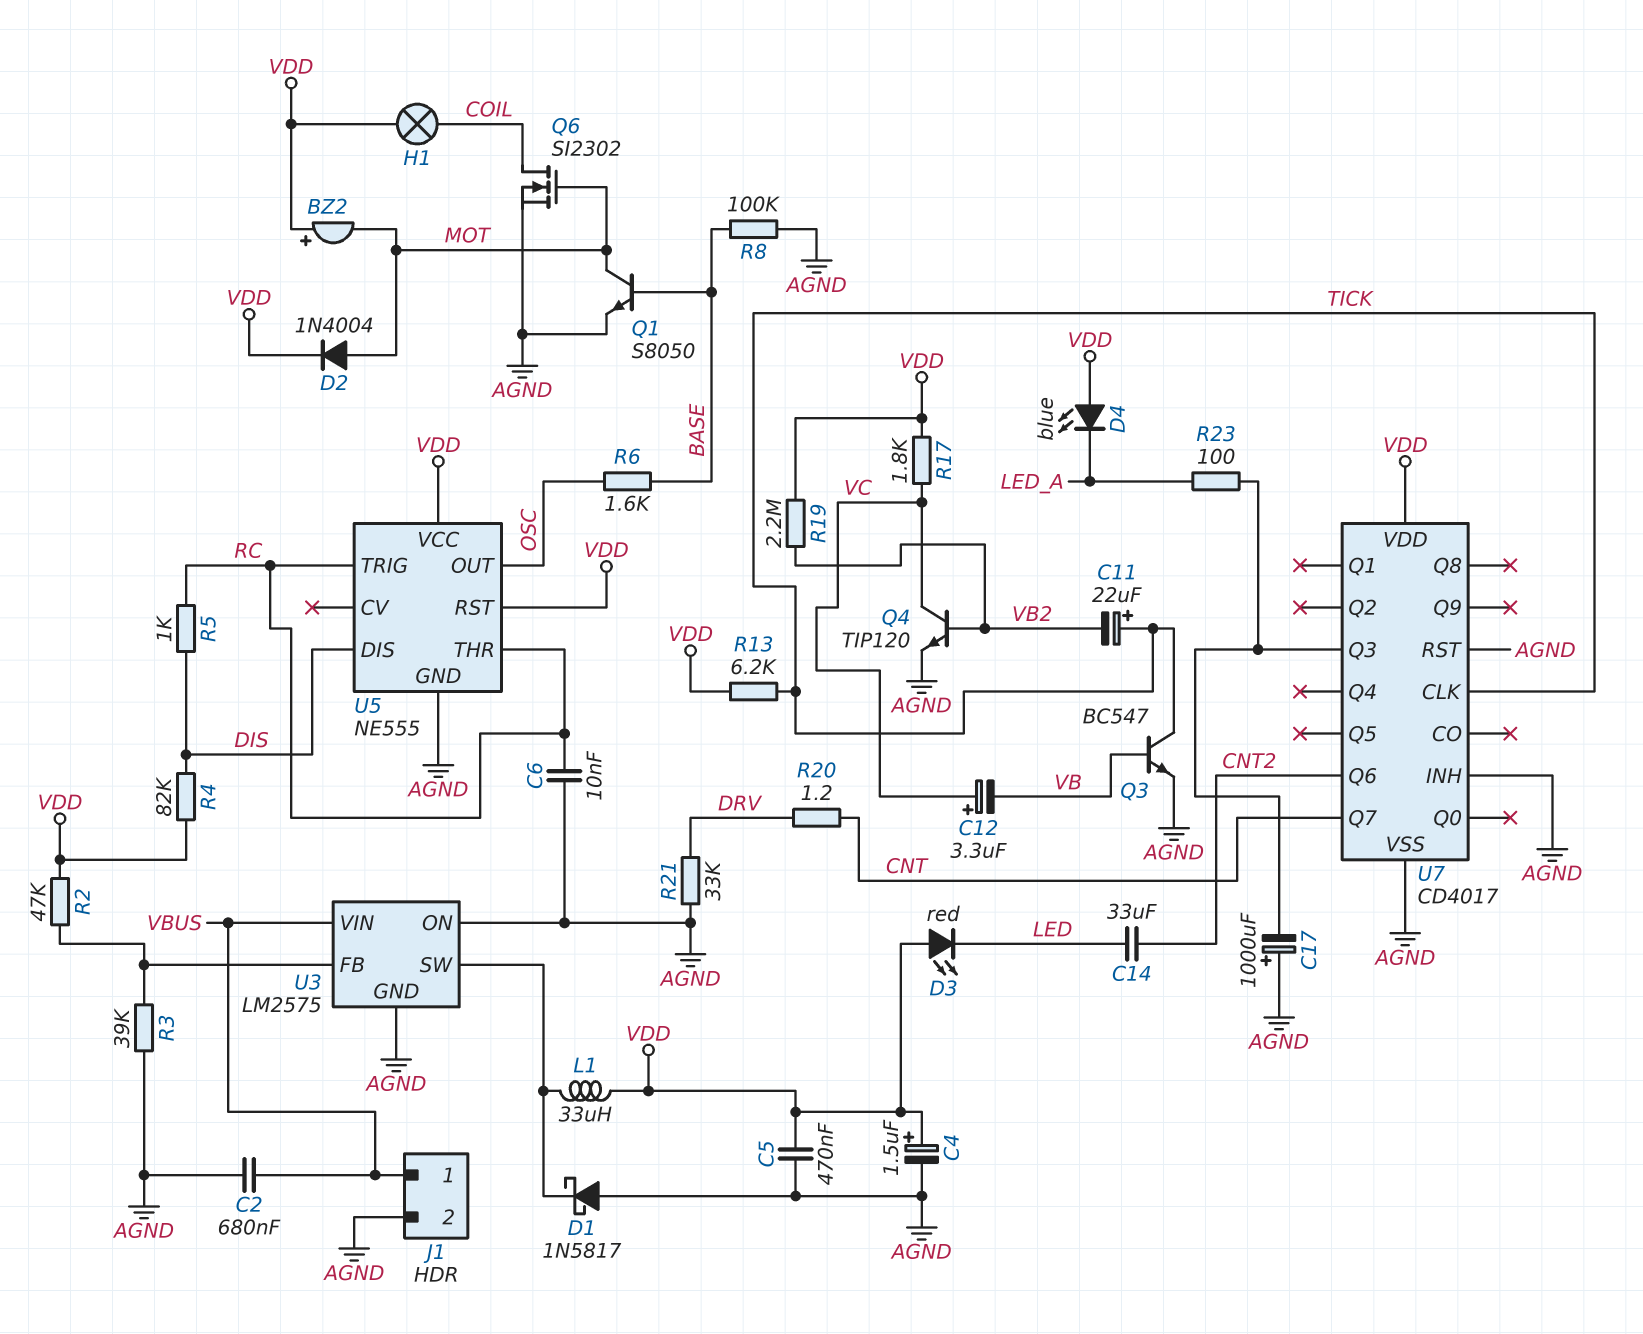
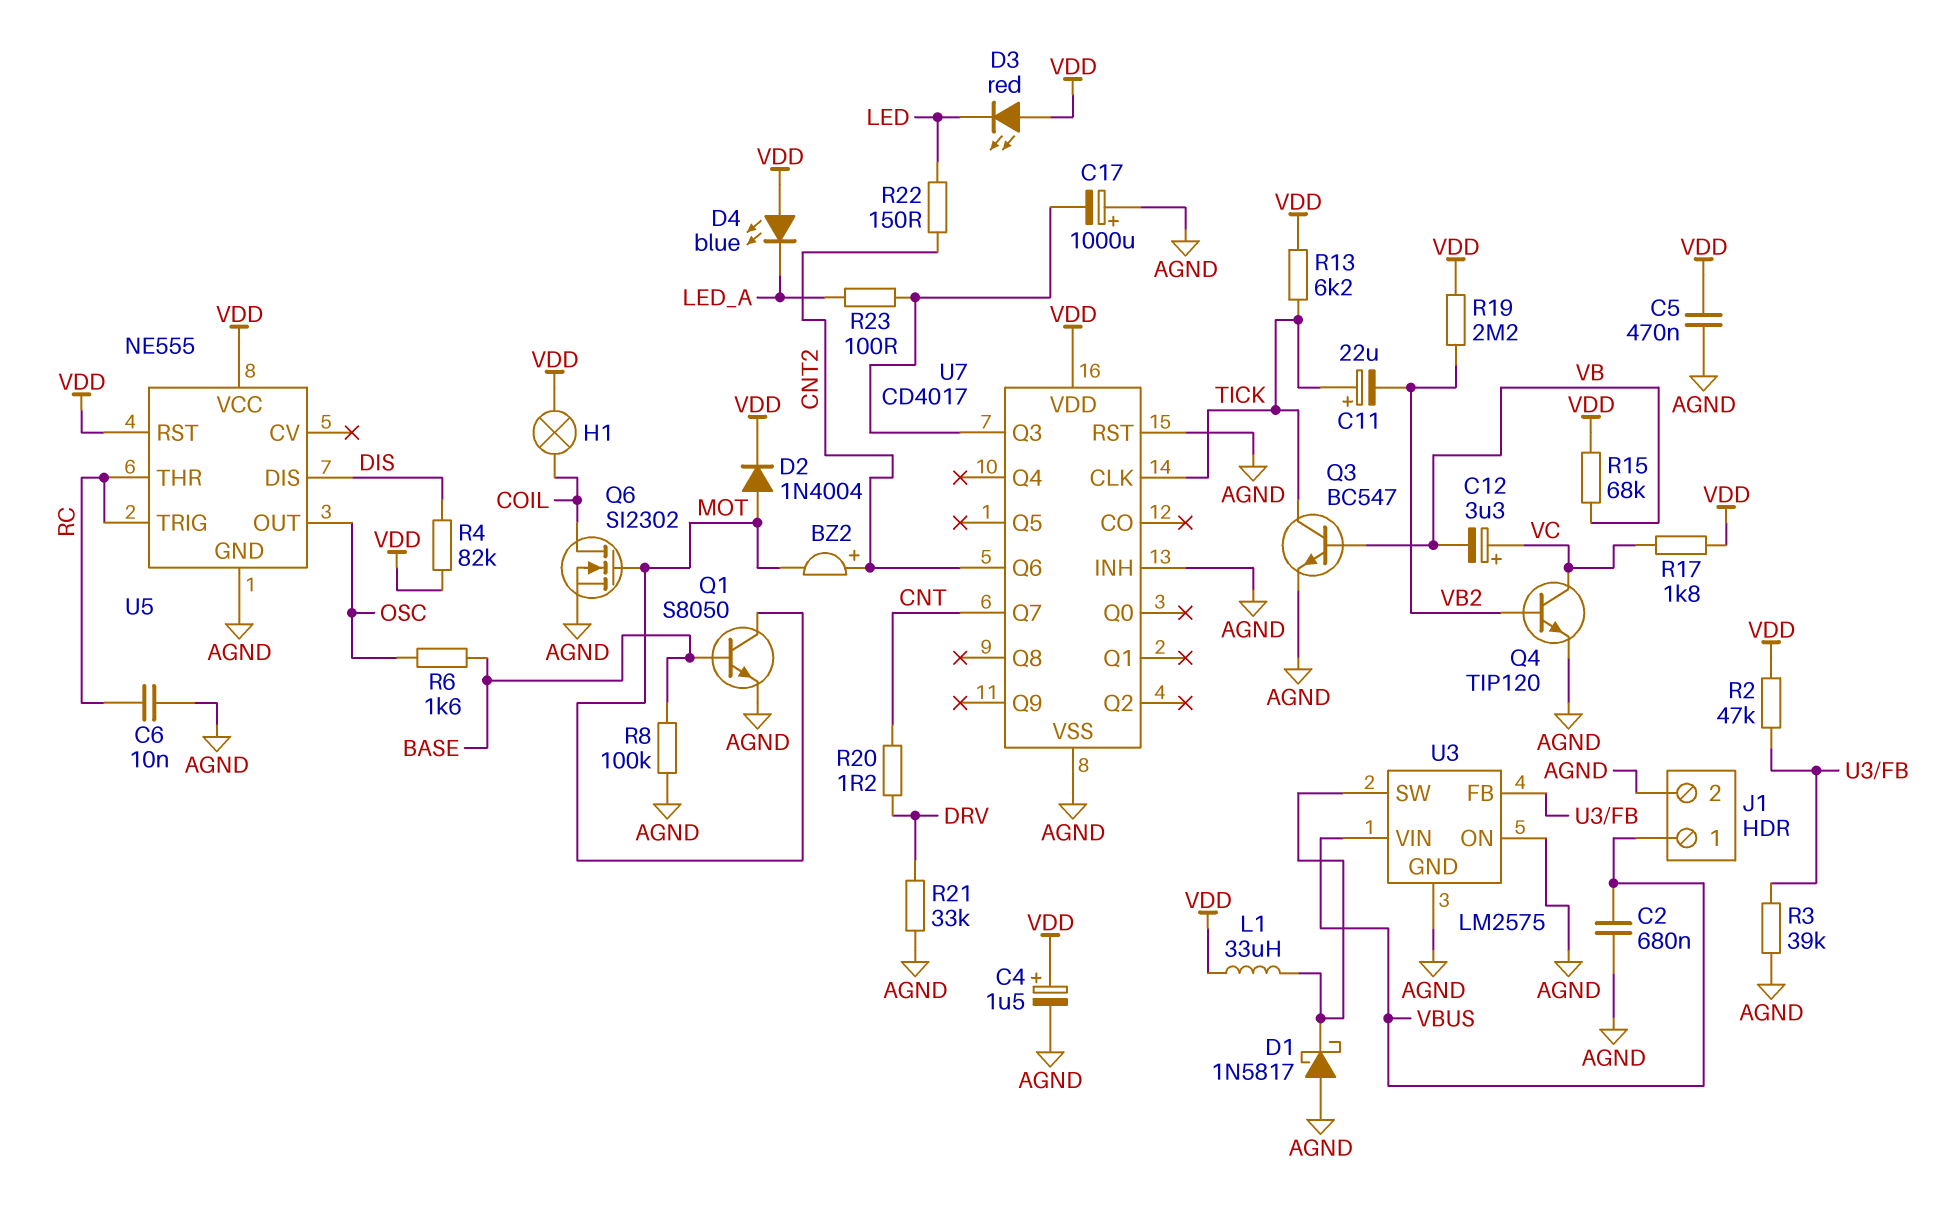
BZ2: buzzer (plus VDD, minus MOT) -> buzzer (plus CNT2, minus MOT)
C14: 33uF (CNT2, LED) -> none
R5: 1k (DIS, RC) -> none
R15: none -> 68k (VB, VDD)
R22: none -> 150 (CNT2, LED)

